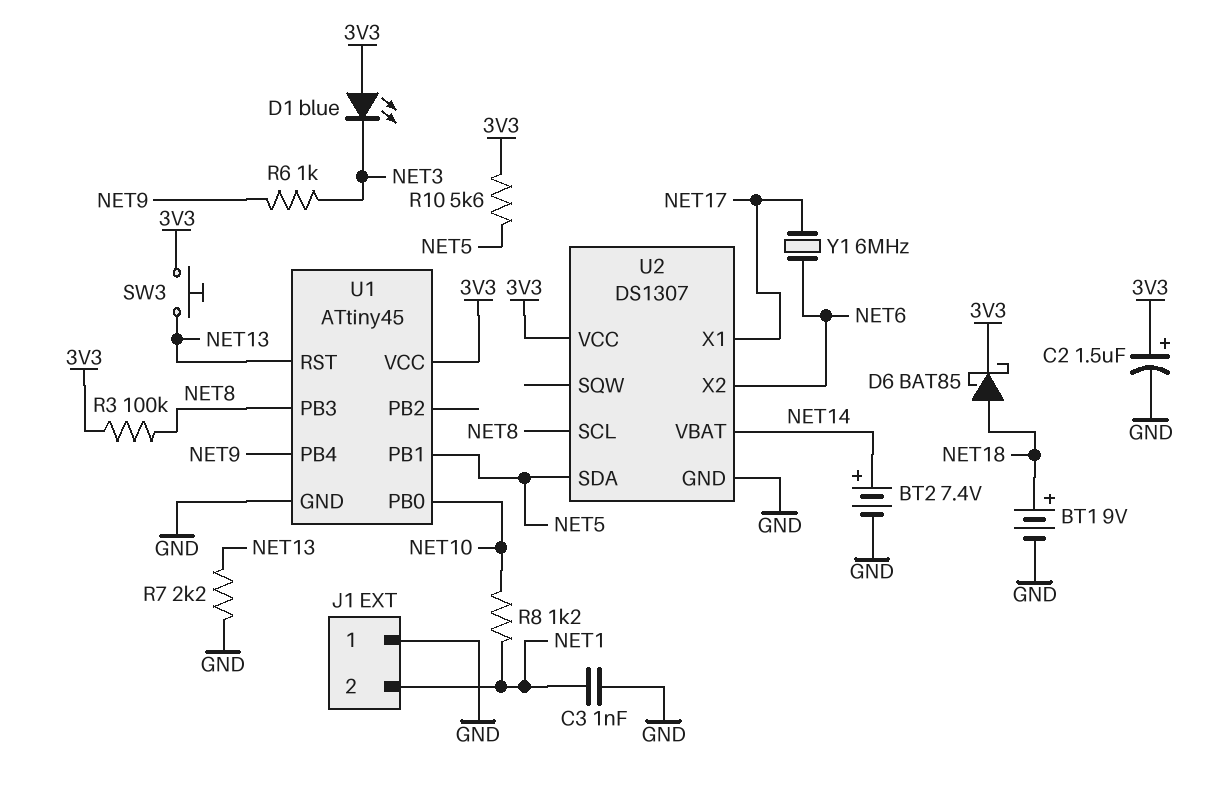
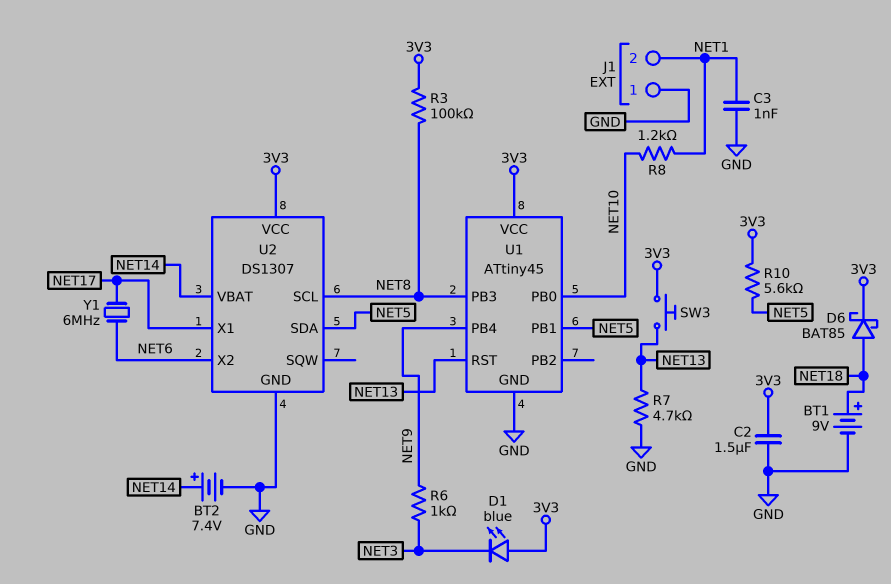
C2: 1.5uF (plus 3V3, minus GND) -> 1.5uF (3V3, GND)
R7: 2.2k (GND, NET13) -> 4.7k (GND, NET13)

